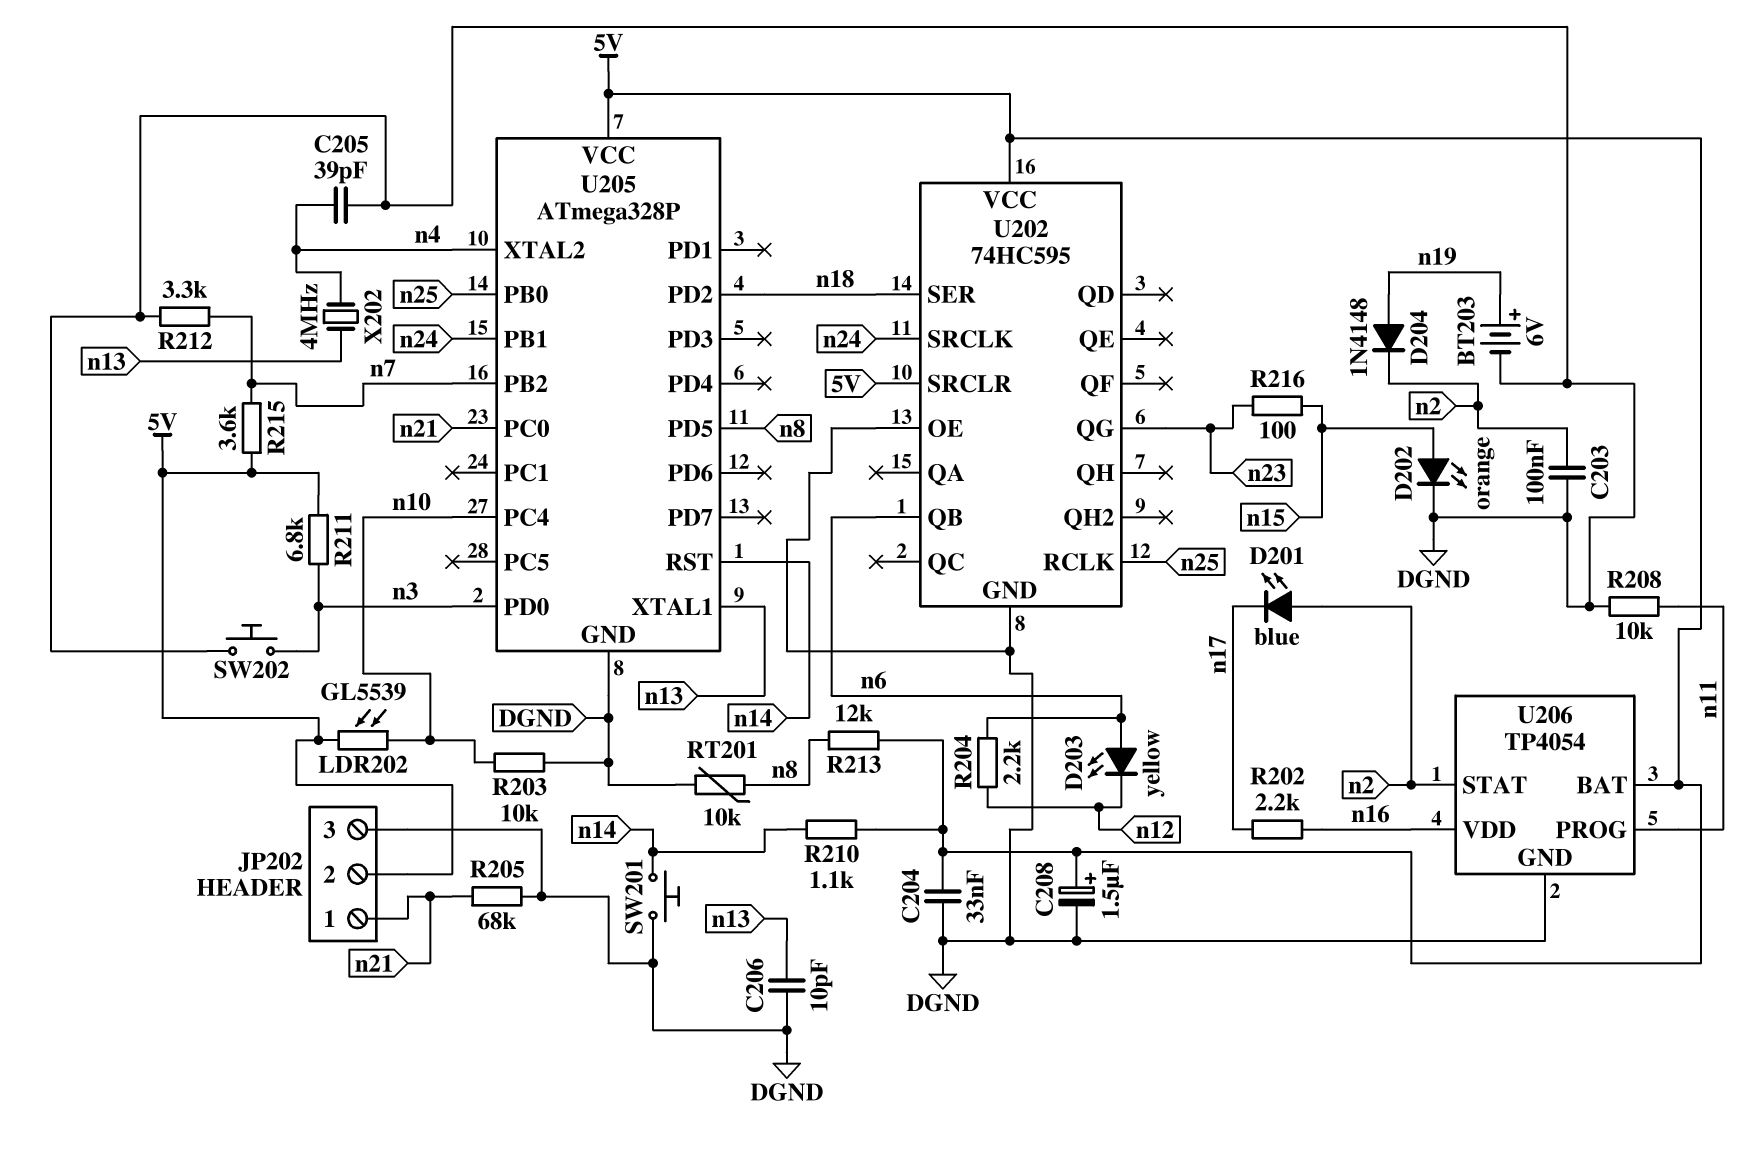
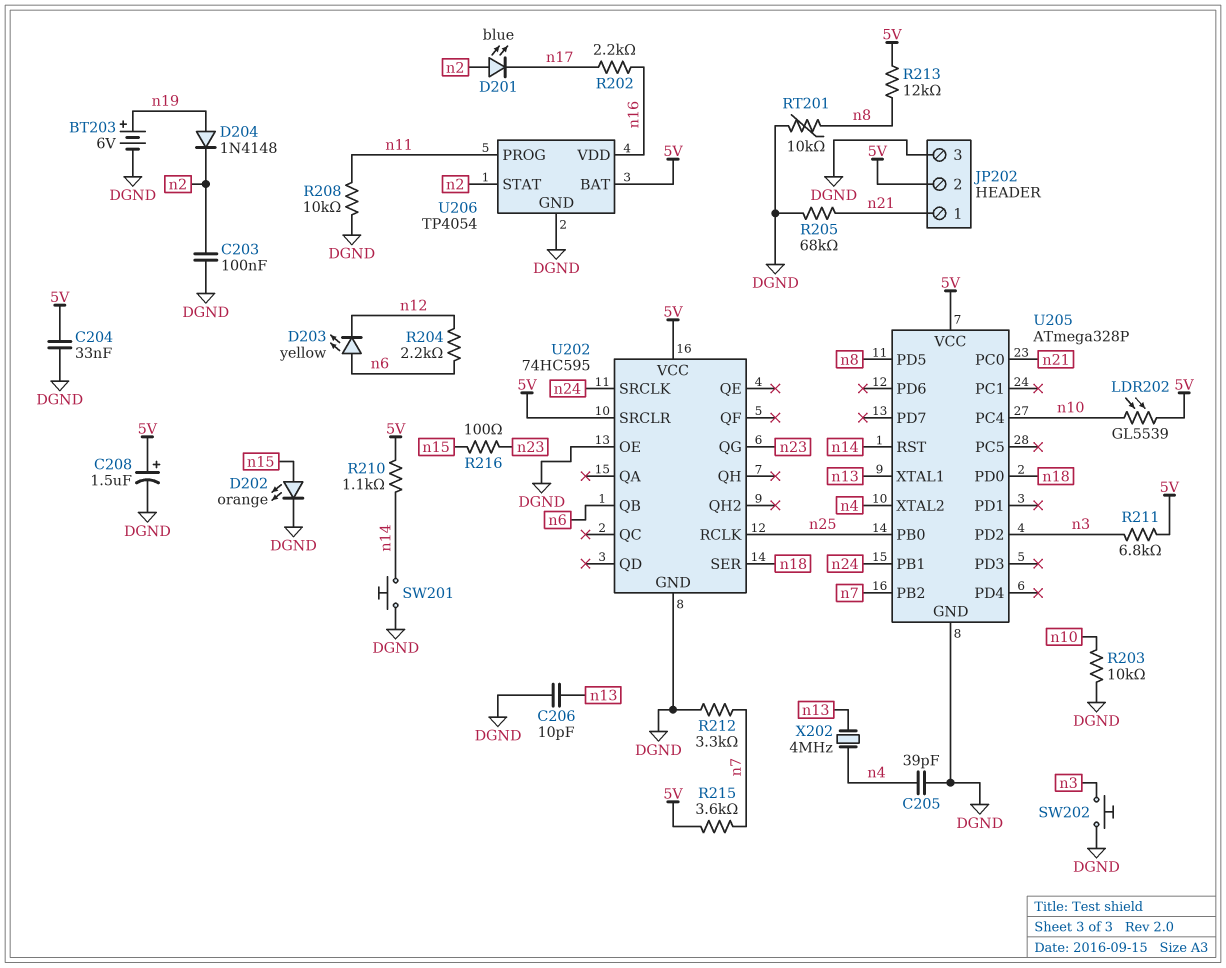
U205 pin PD0: n3 -> n18
U205 pin PD2: n18 -> n3

